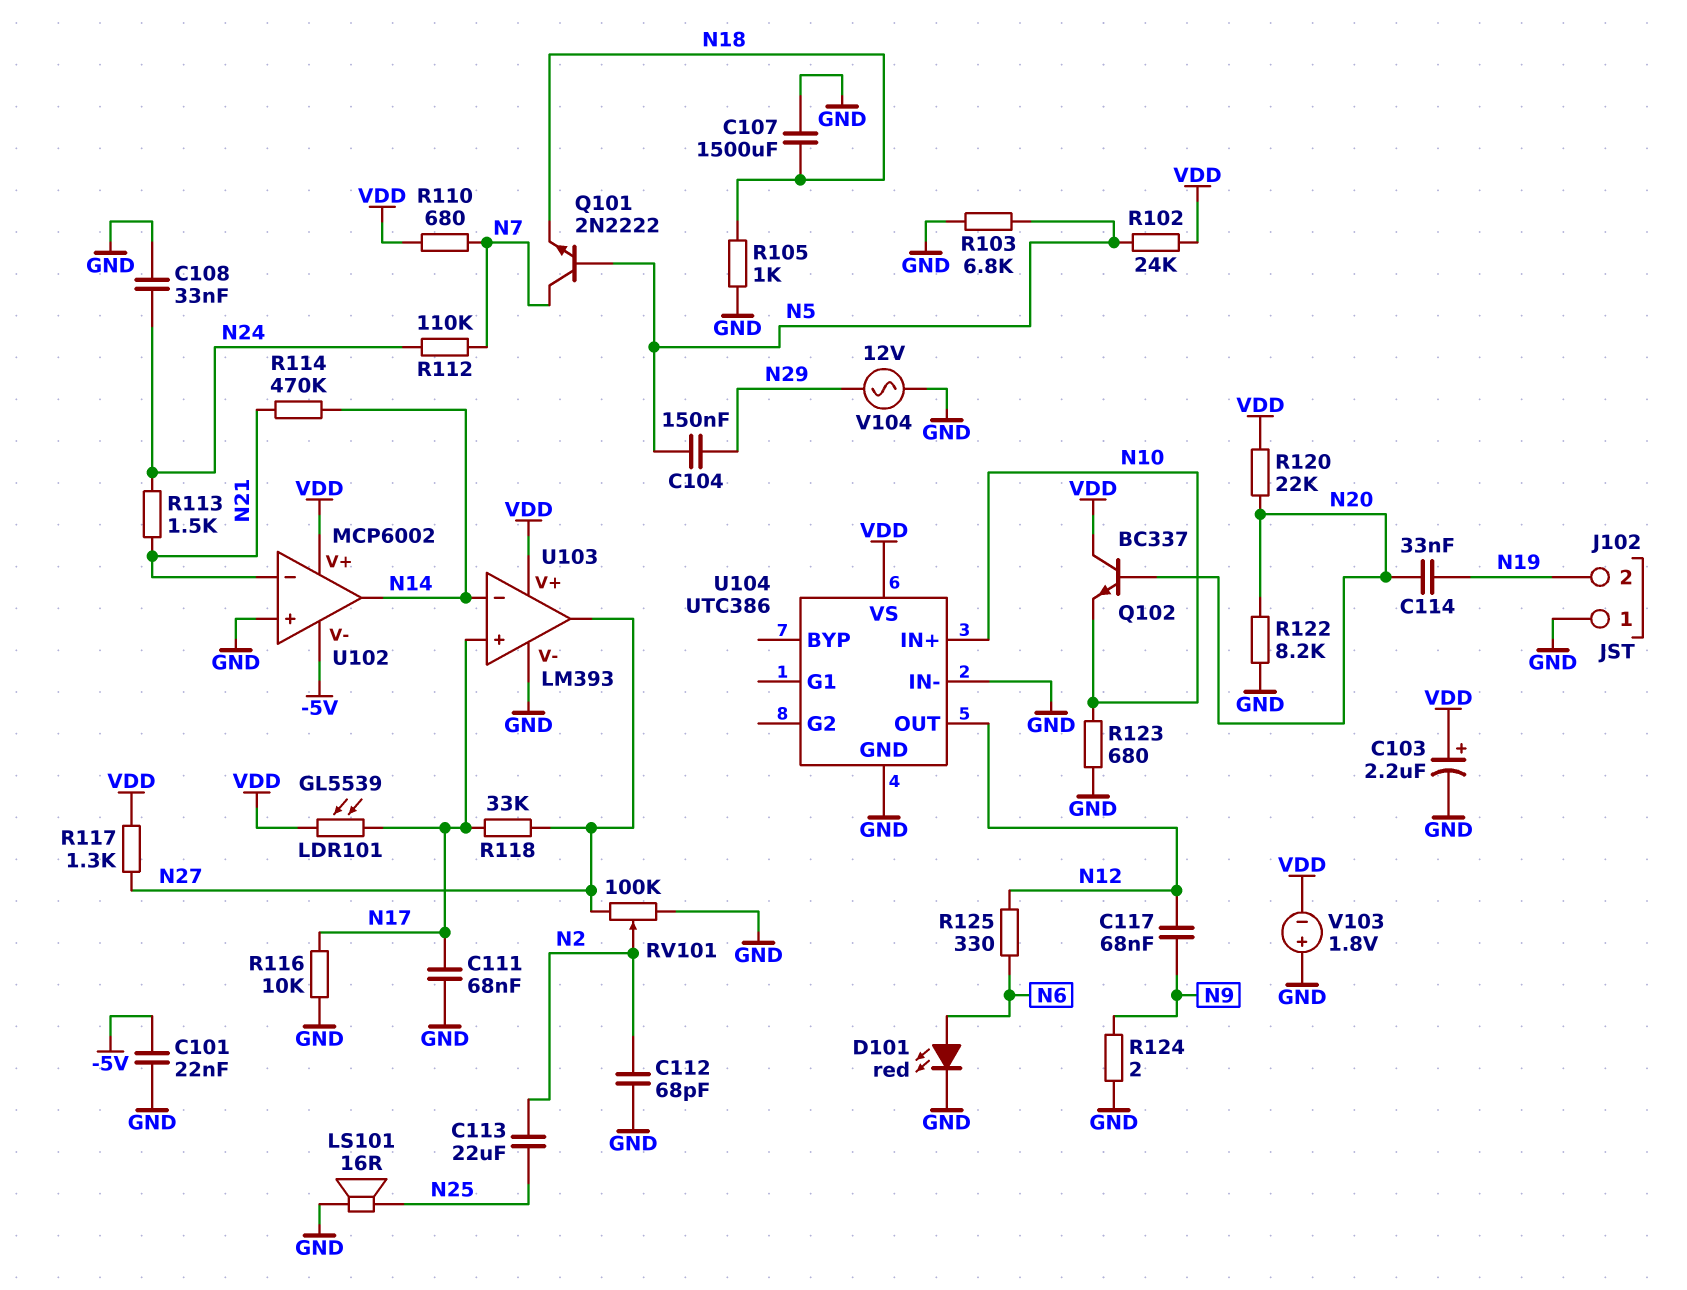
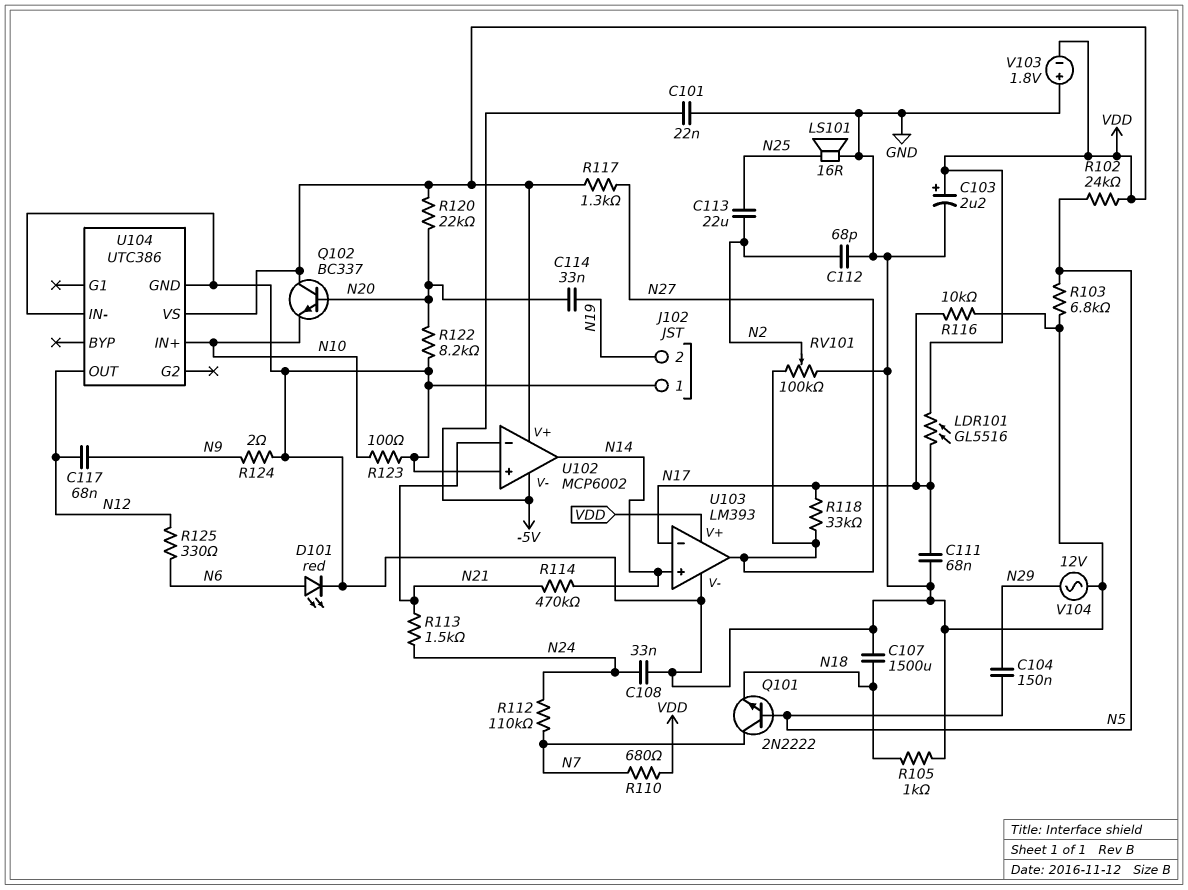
LDR101: GL5539 (N17, VDD) -> GL5516 (N17, VDD)
R123: 680 (GND, N10) -> 100 (GND, N10)
U103 pin in+: N17 -> N14
U103 pin in-: N14 -> N17

